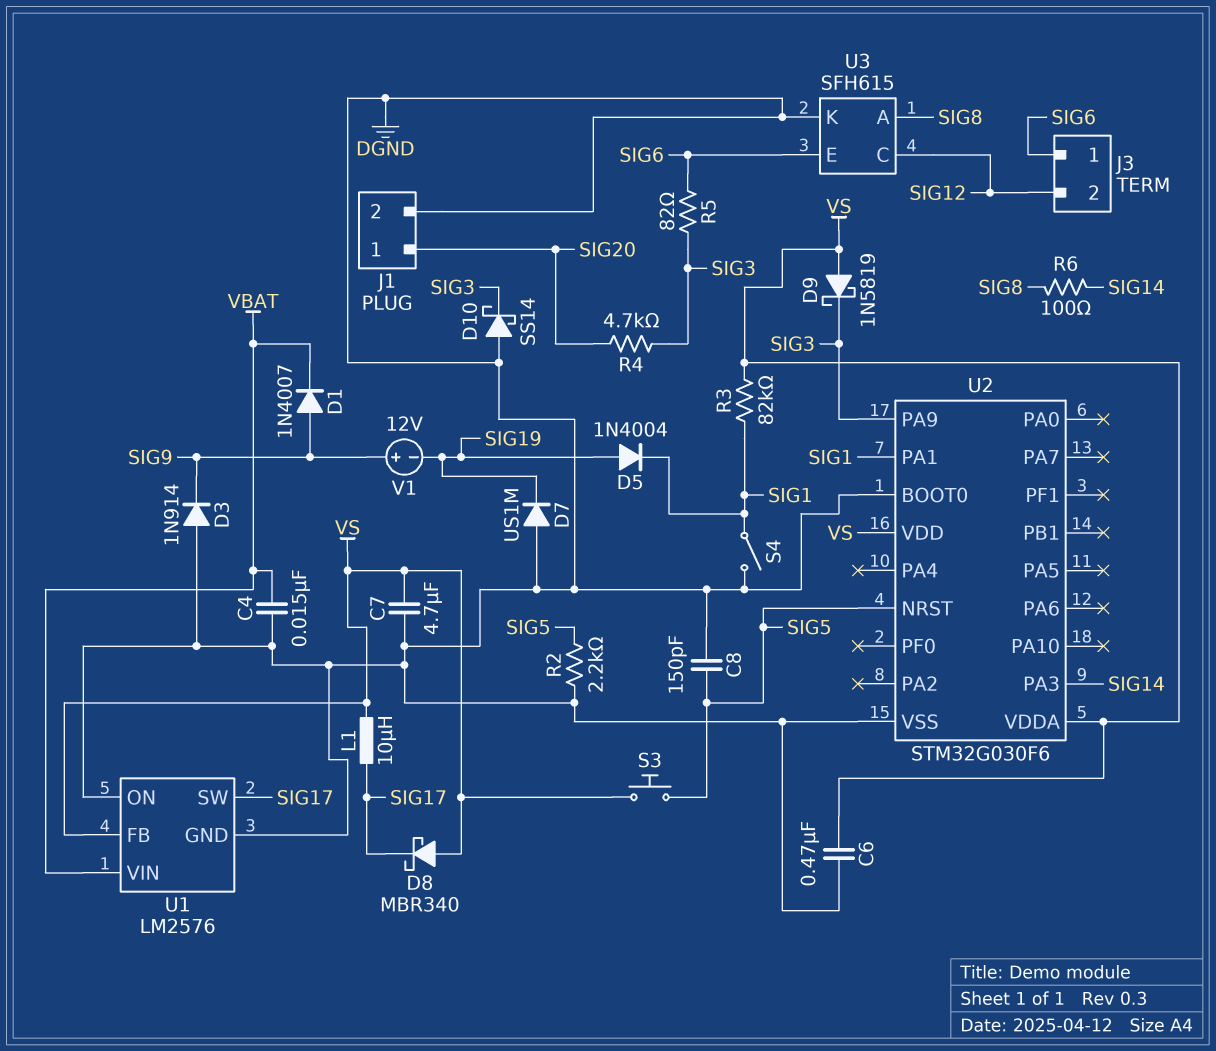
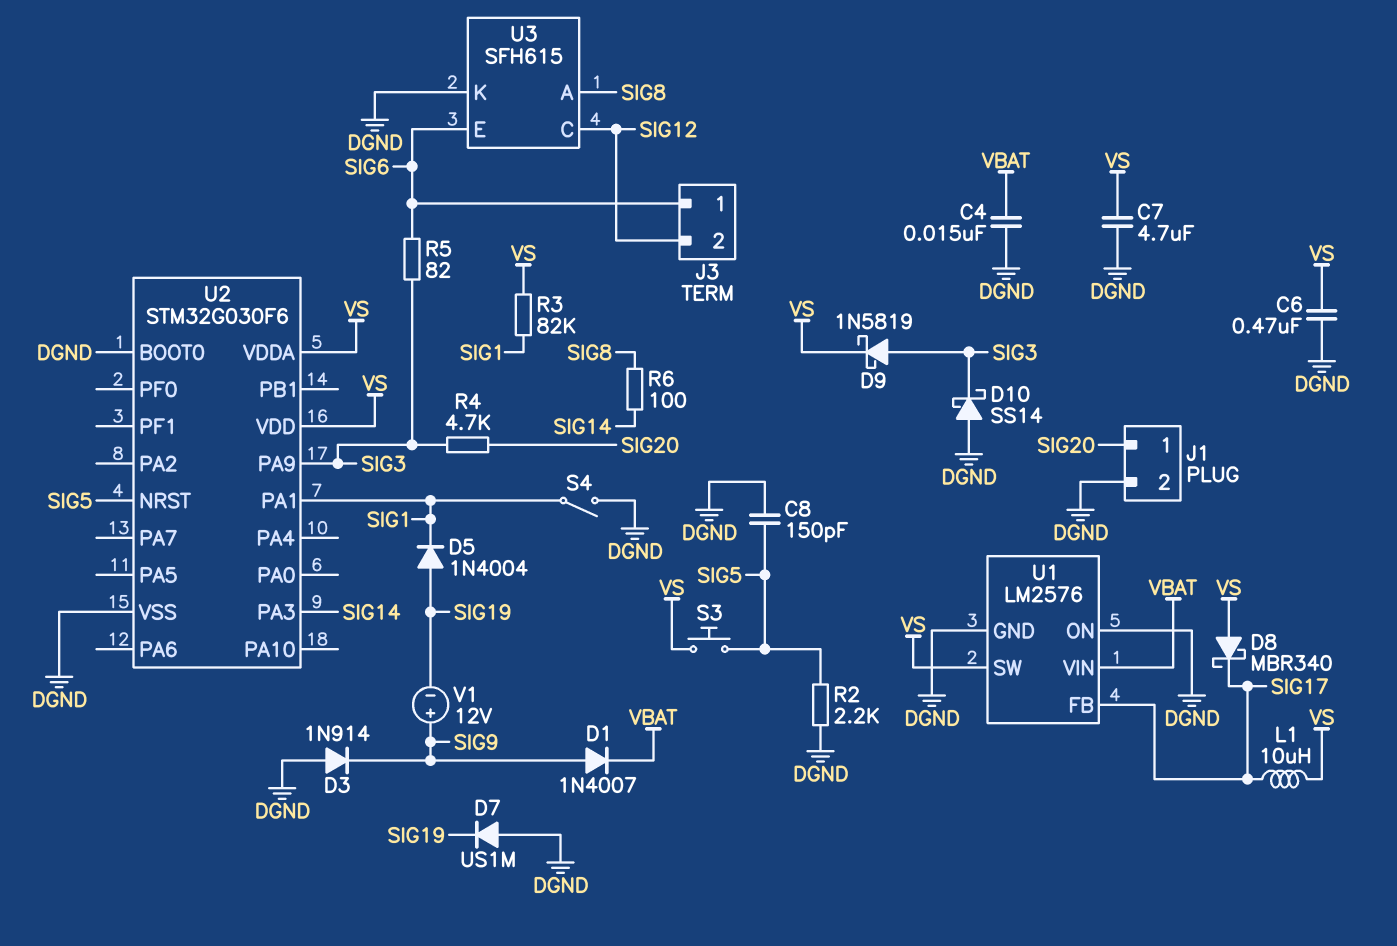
D9: schottky 1N5819 (A VS, K SIG3) -> schottky 1N5819 (A SIG3, K VS)
U1 pin FB: VS -> SIG17
U1 pin SW: SIG17 -> VS

